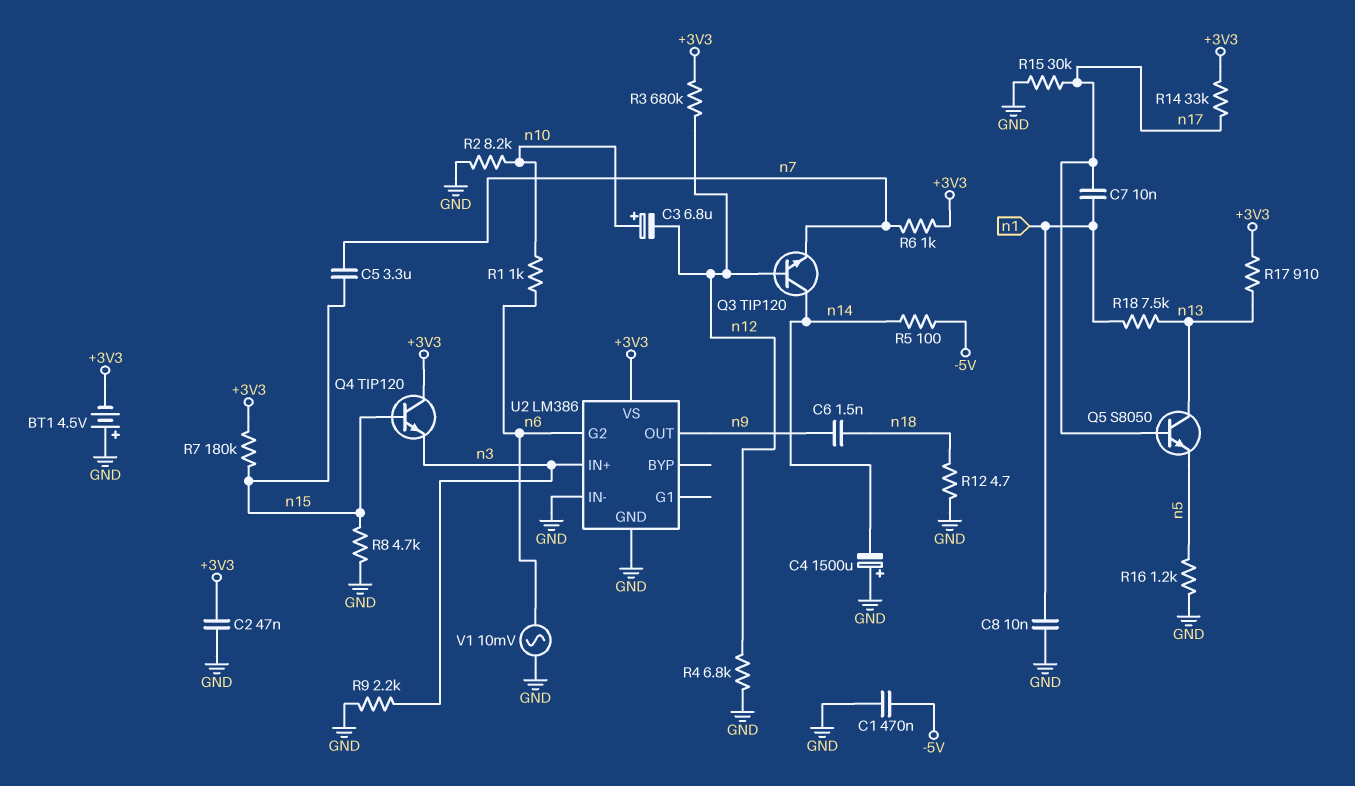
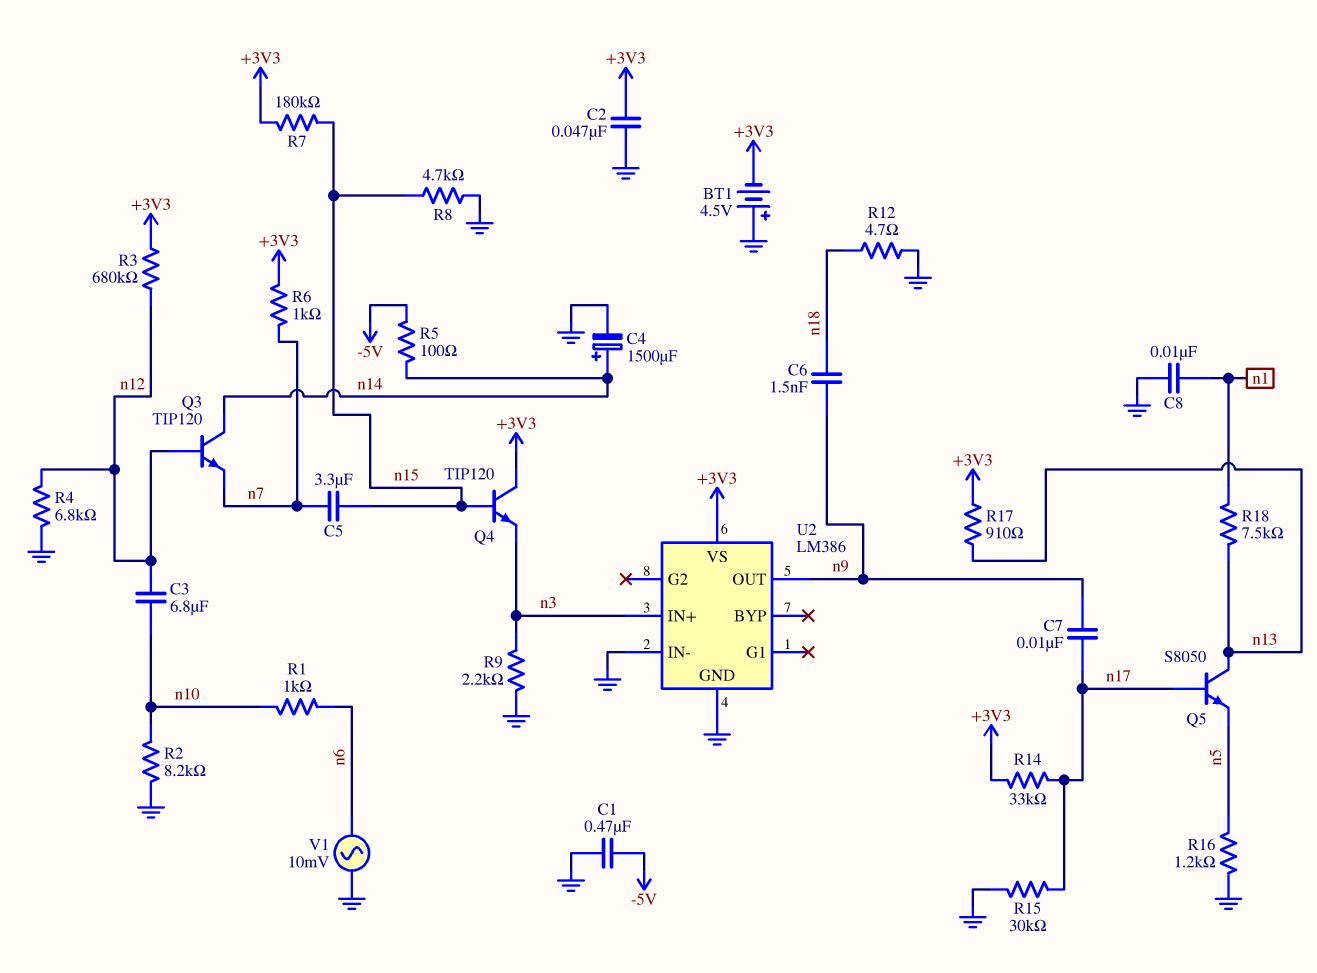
C3: 6.8uF (plus n10, minus n12) -> 6.8uF (n10, n12)
C4: 1500uF (plus GND, minus n14) -> 1500uF (plus n14, minus GND)
C7: 10nF (n1, n17) -> 10nF (n9, n17)
U2 pin G2: n6 -> none

